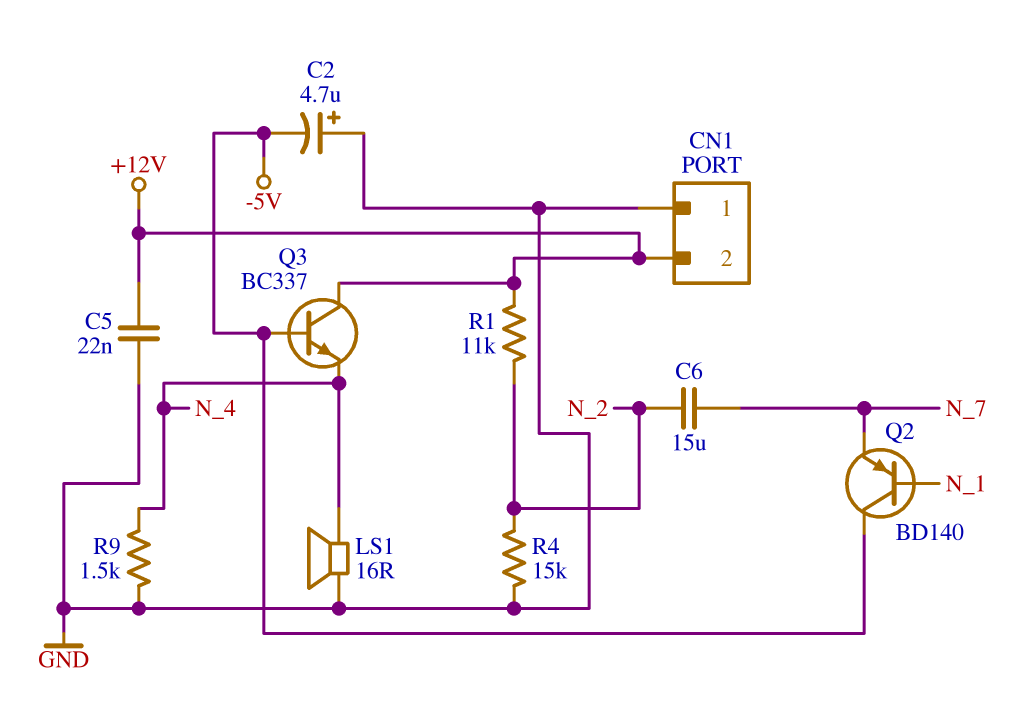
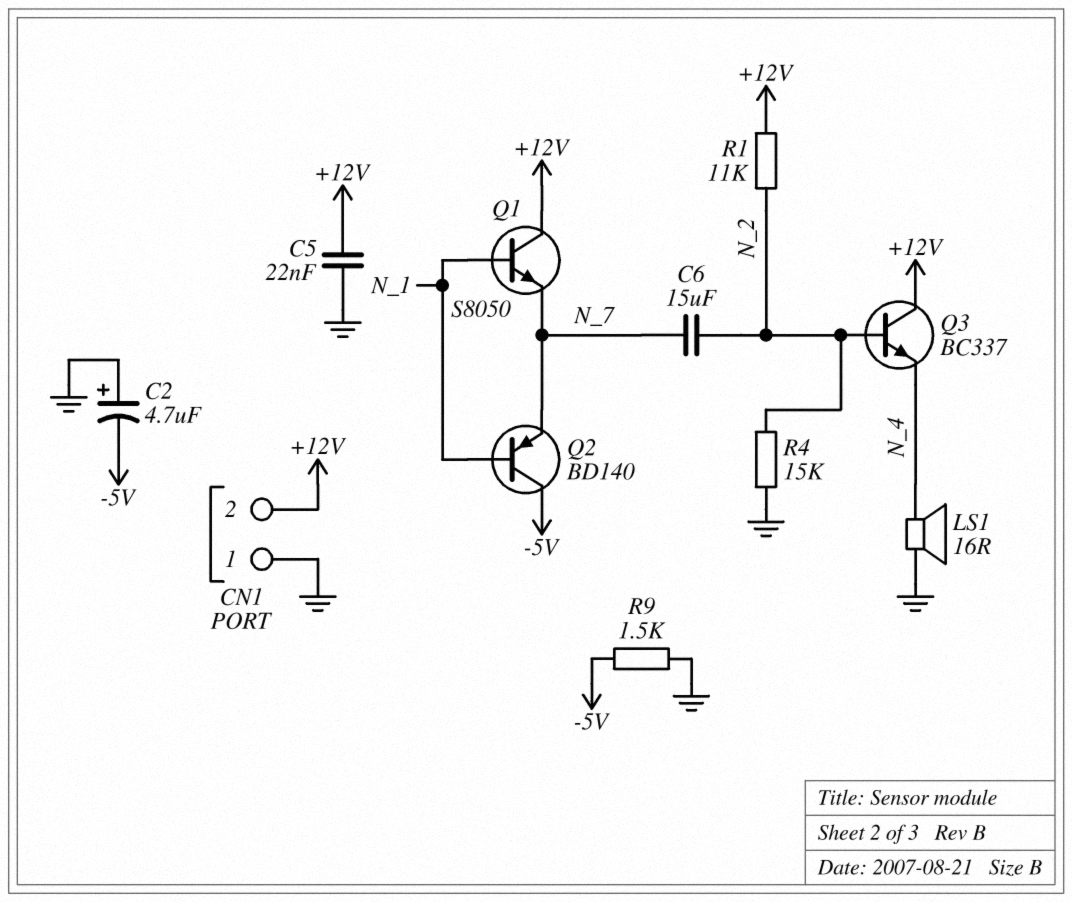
Q1: none -> NPN S8050 (B N_1, C +12V, E N_7)
Q3: NPN BC337 (B -5V, C +12V, E N_4) -> NPN BC337 (B N_2, C +12V, E N_4)
R9: 1.5k (GND, N_4) -> 1.5k (-5V, GND)

